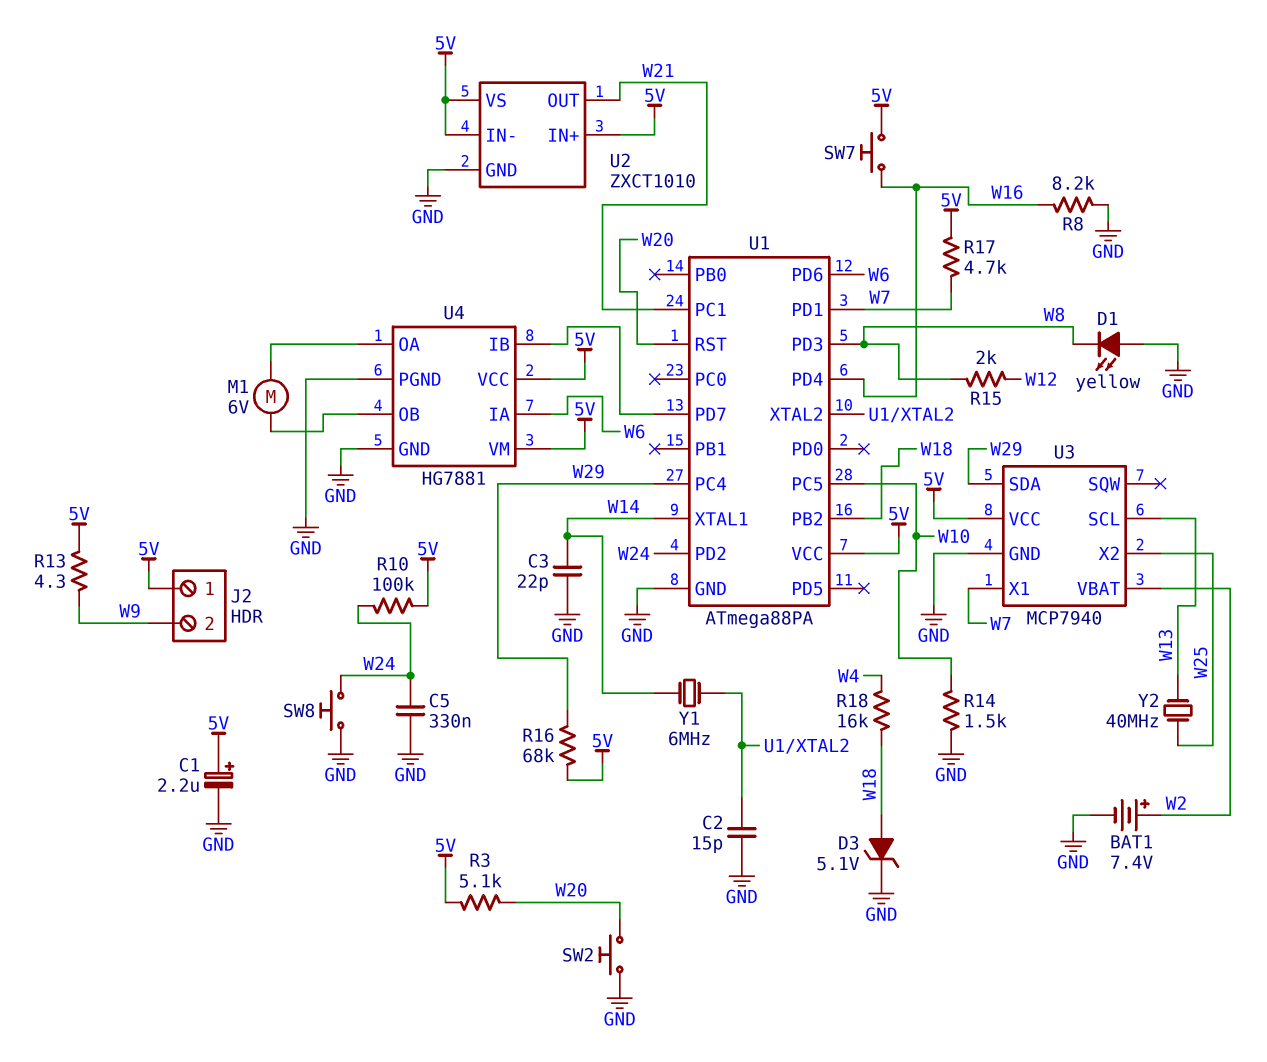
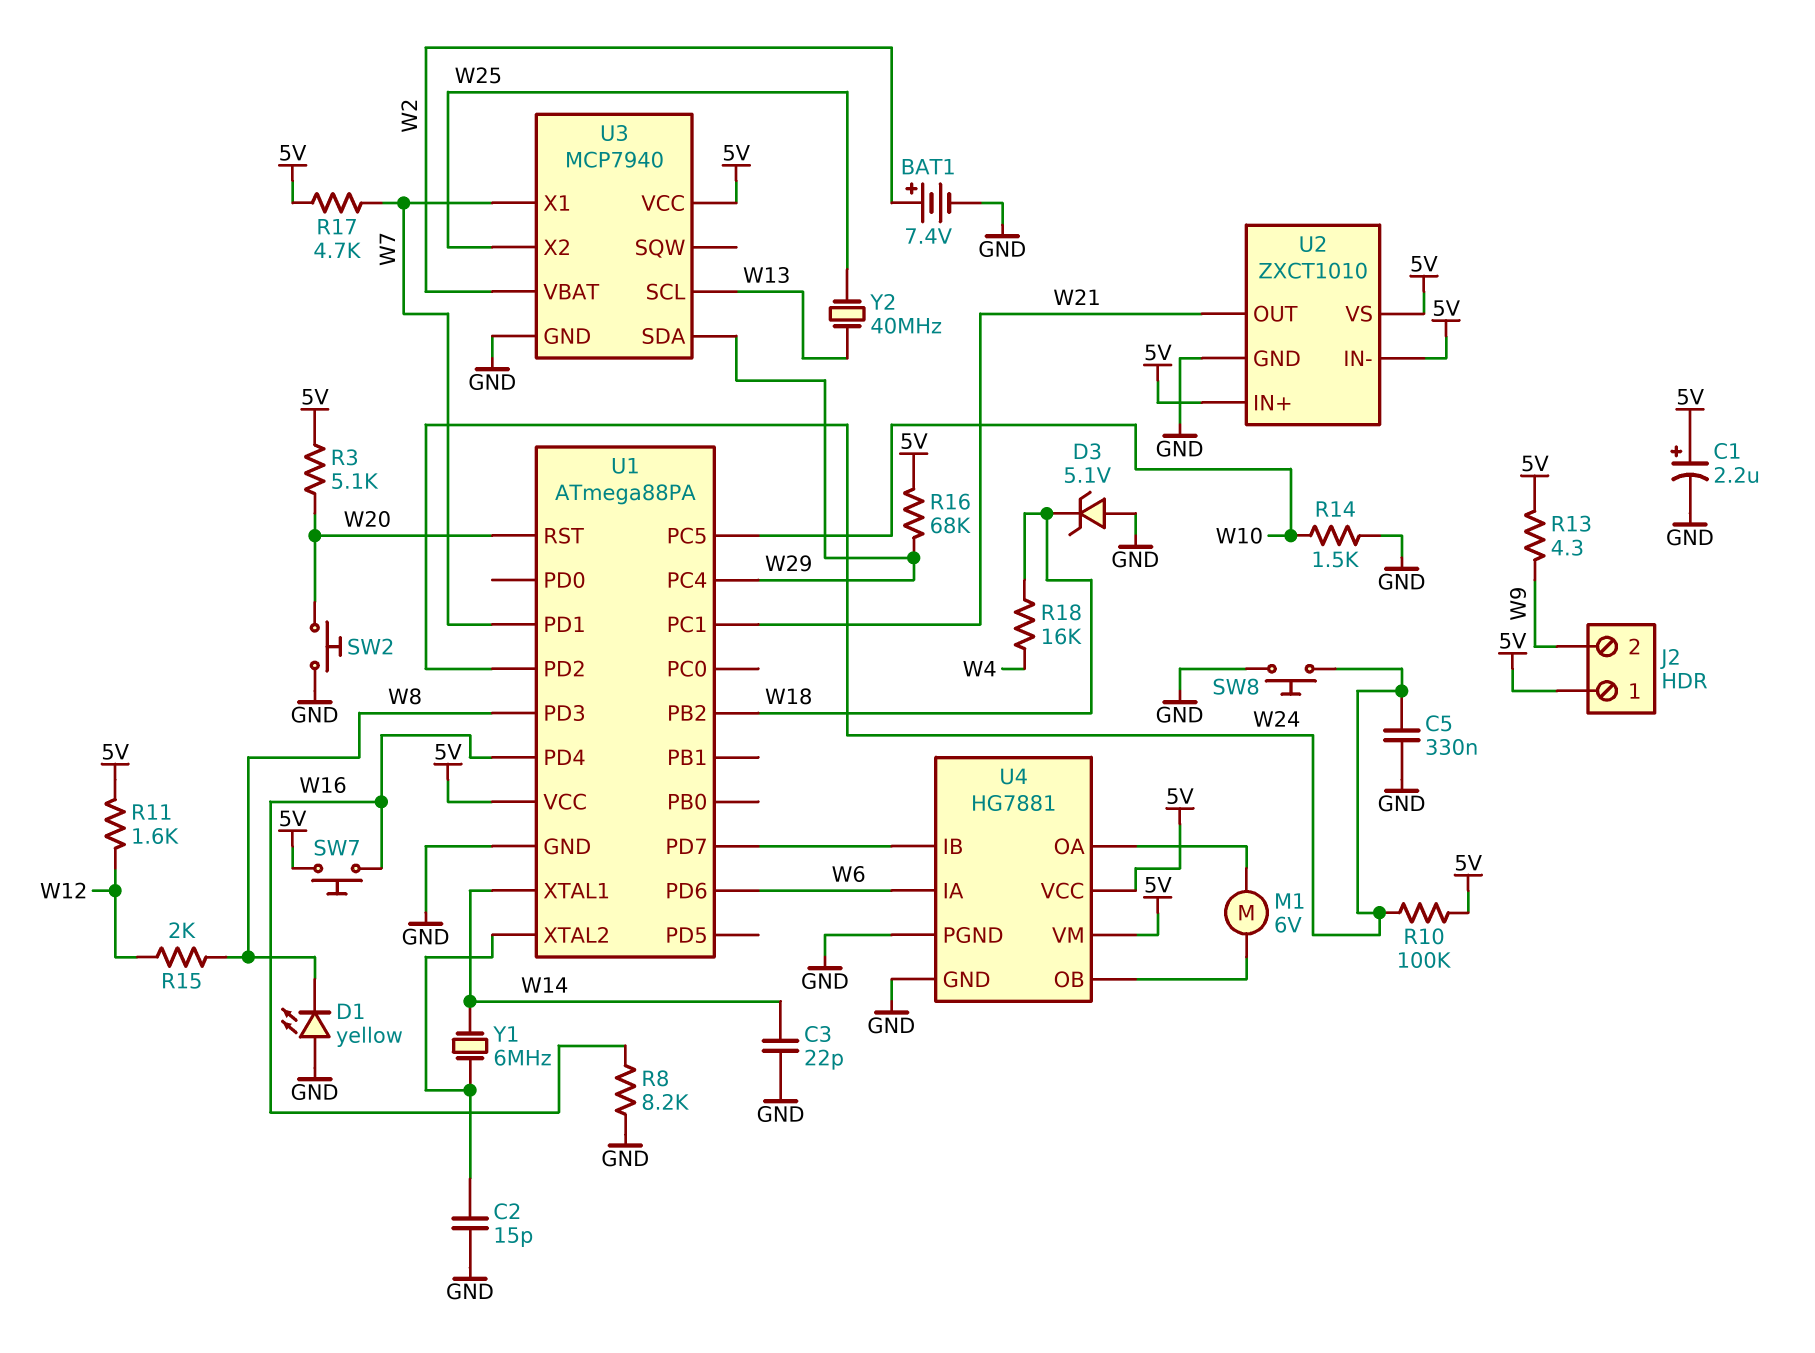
D3: zener 5.1V (A W18, K GND) -> zener 5.1V (A GND, K W18)
R11: none -> 1.6k (5V, W12)

